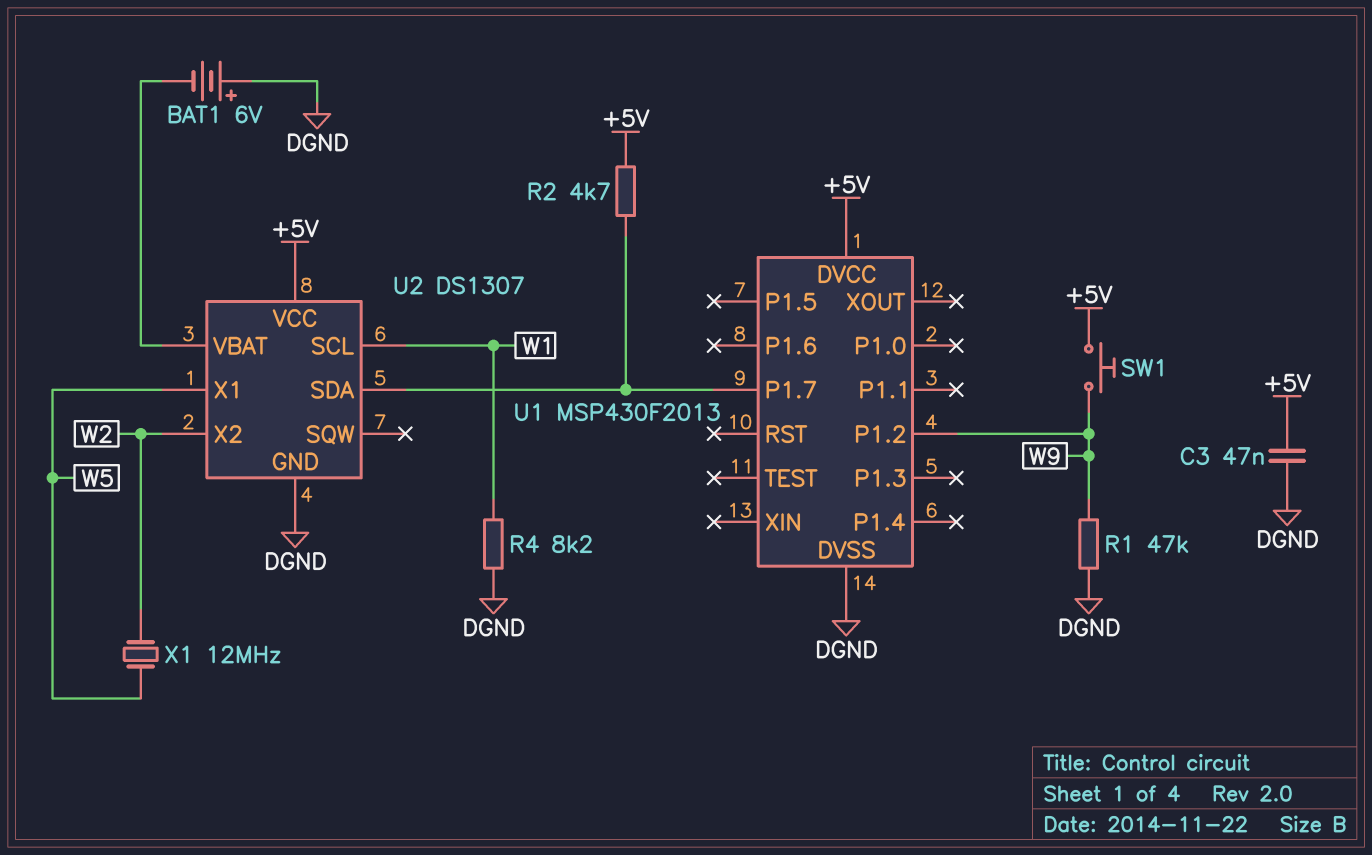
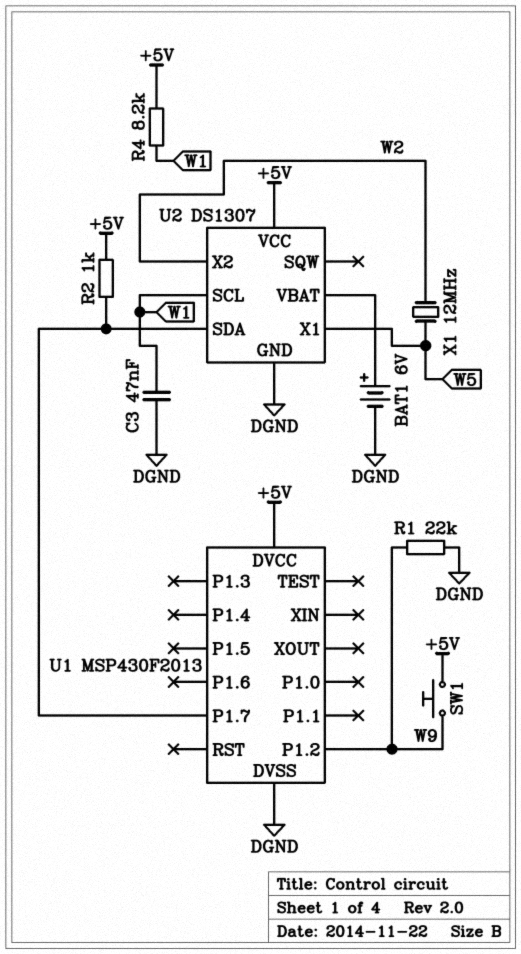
BAT1: 6V (plus DGND, minus U2/VBAT) -> 6V (plus U2/VBAT, minus DGND)
C3: 47nF (+5V, DGND) -> 47nF (DGND, W1)
R1: 47k (DGND, W9) -> 22k (DGND, W9)
R2: 4.7k (+5V, U1/P1.7) -> 1k (+5V, U1/P1.7)
R4: 8.2k (DGND, W1) -> 8.2k (+5V, W1)

